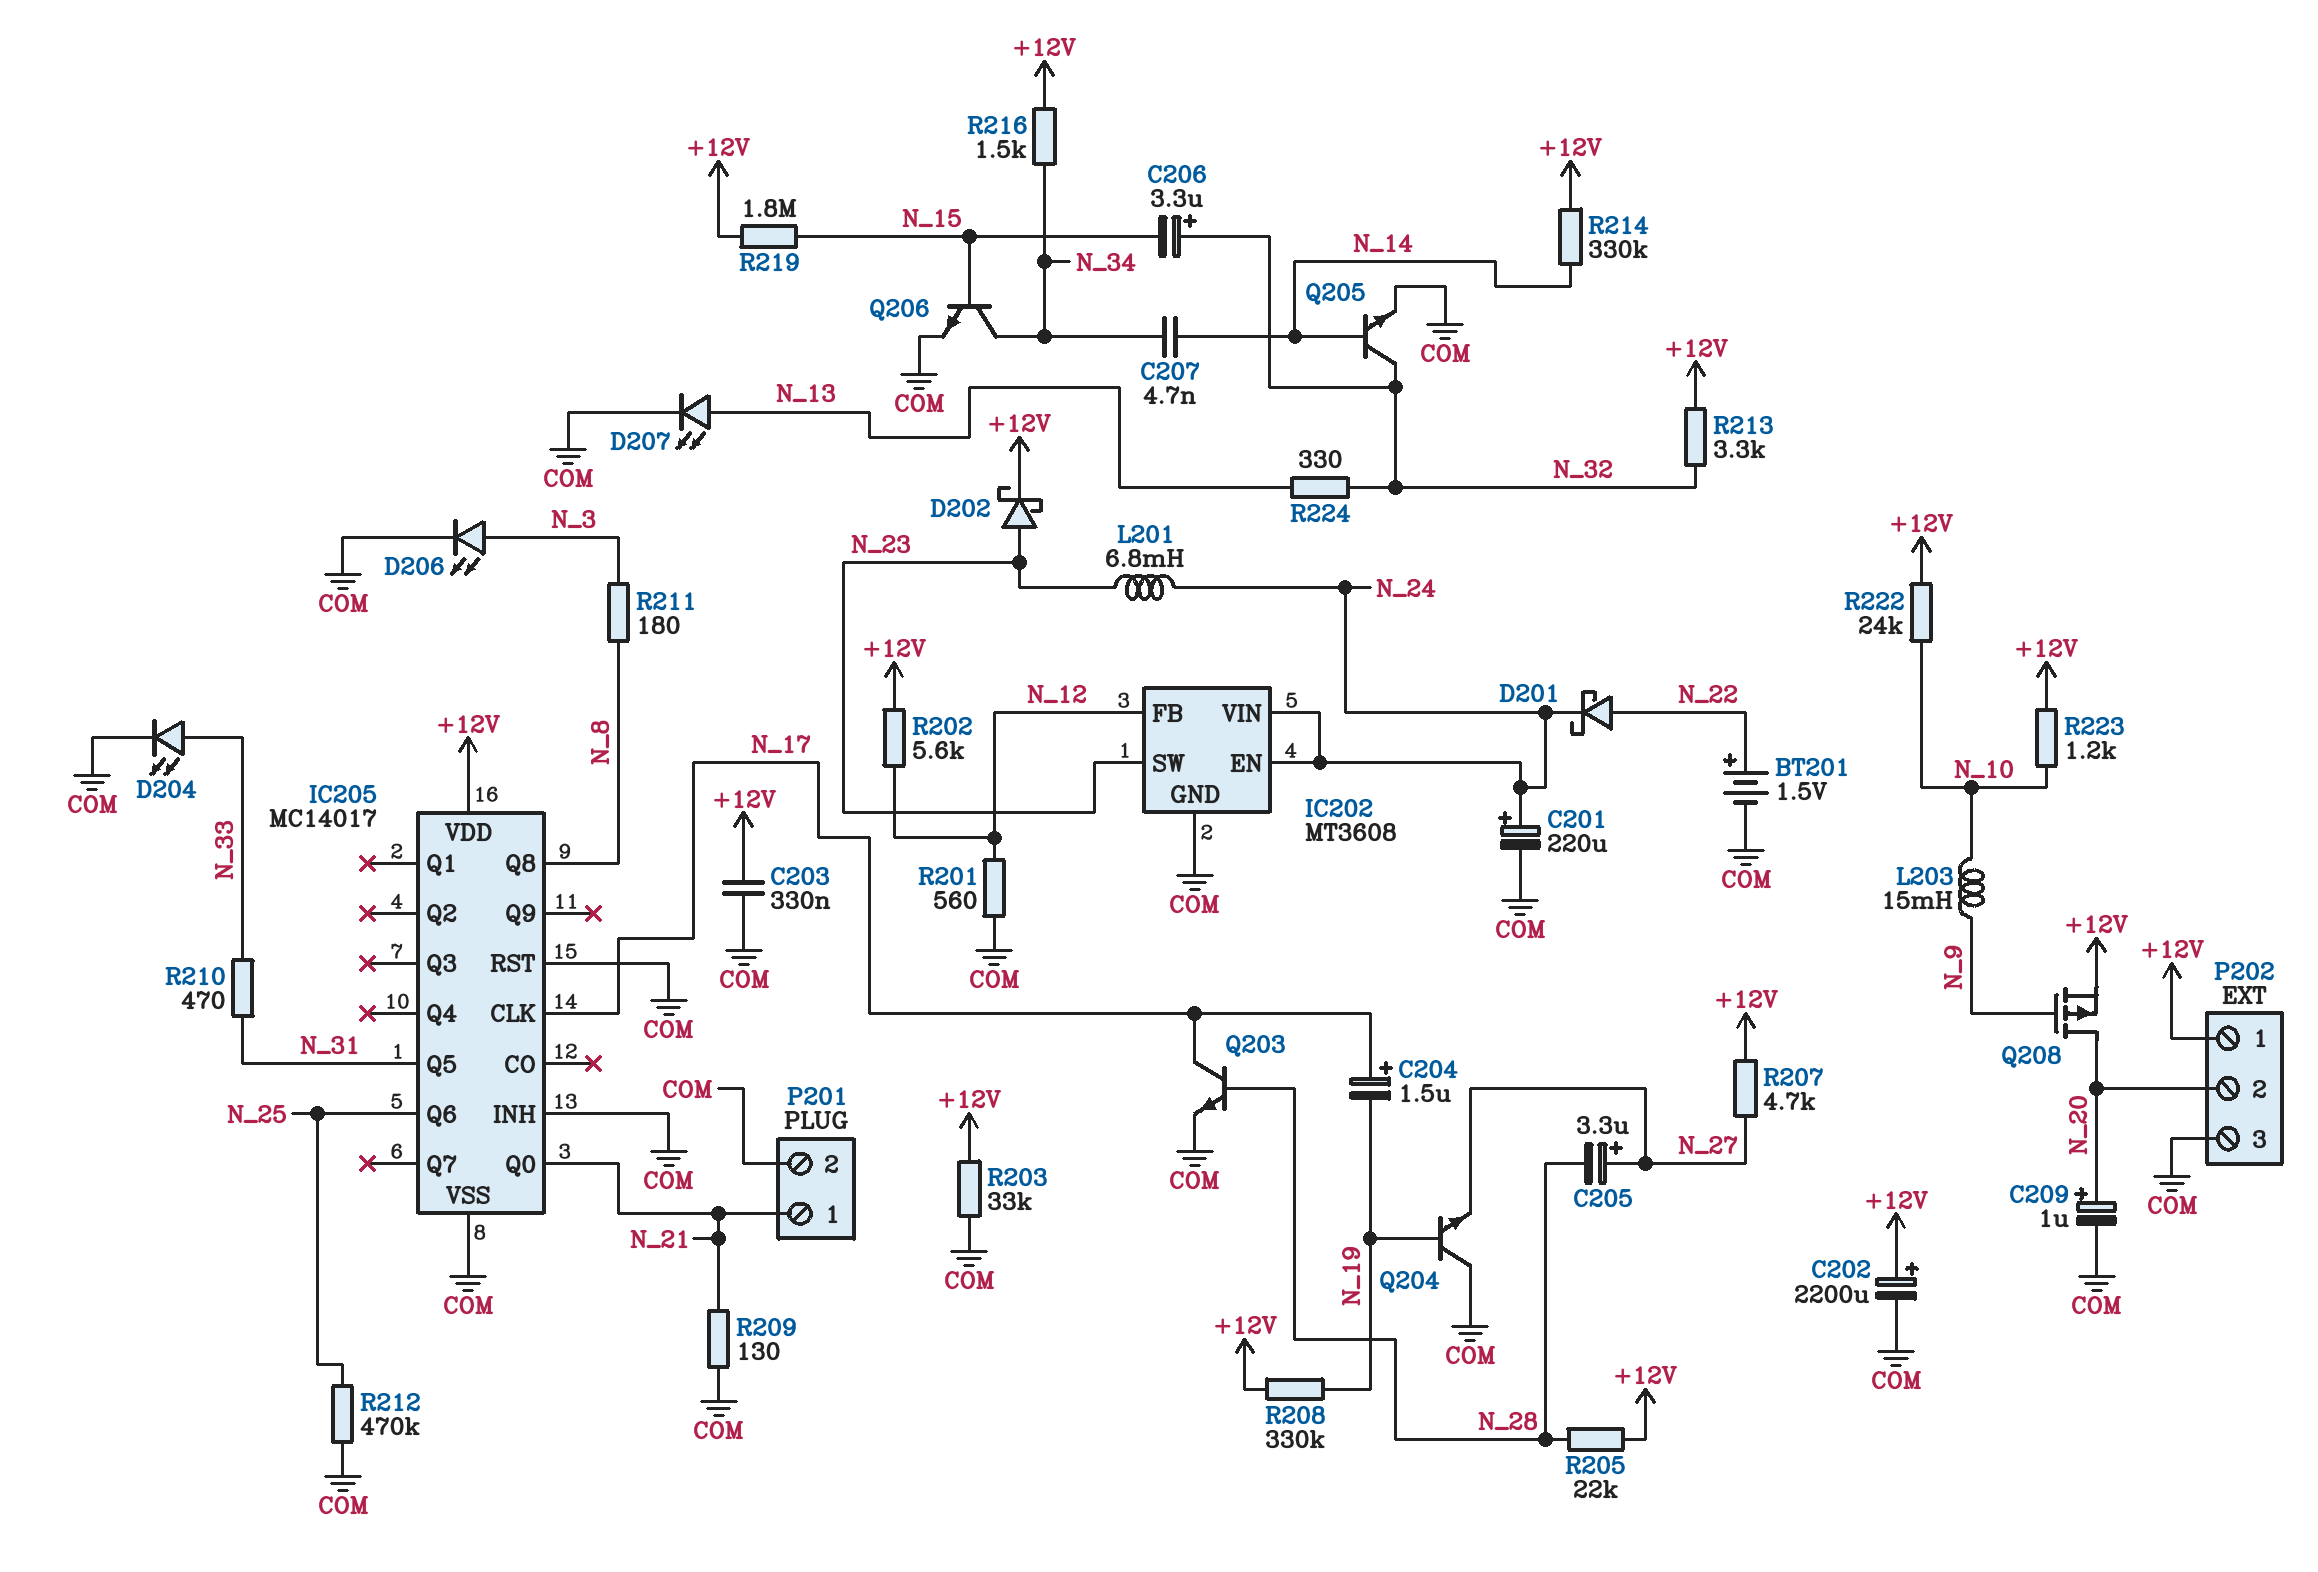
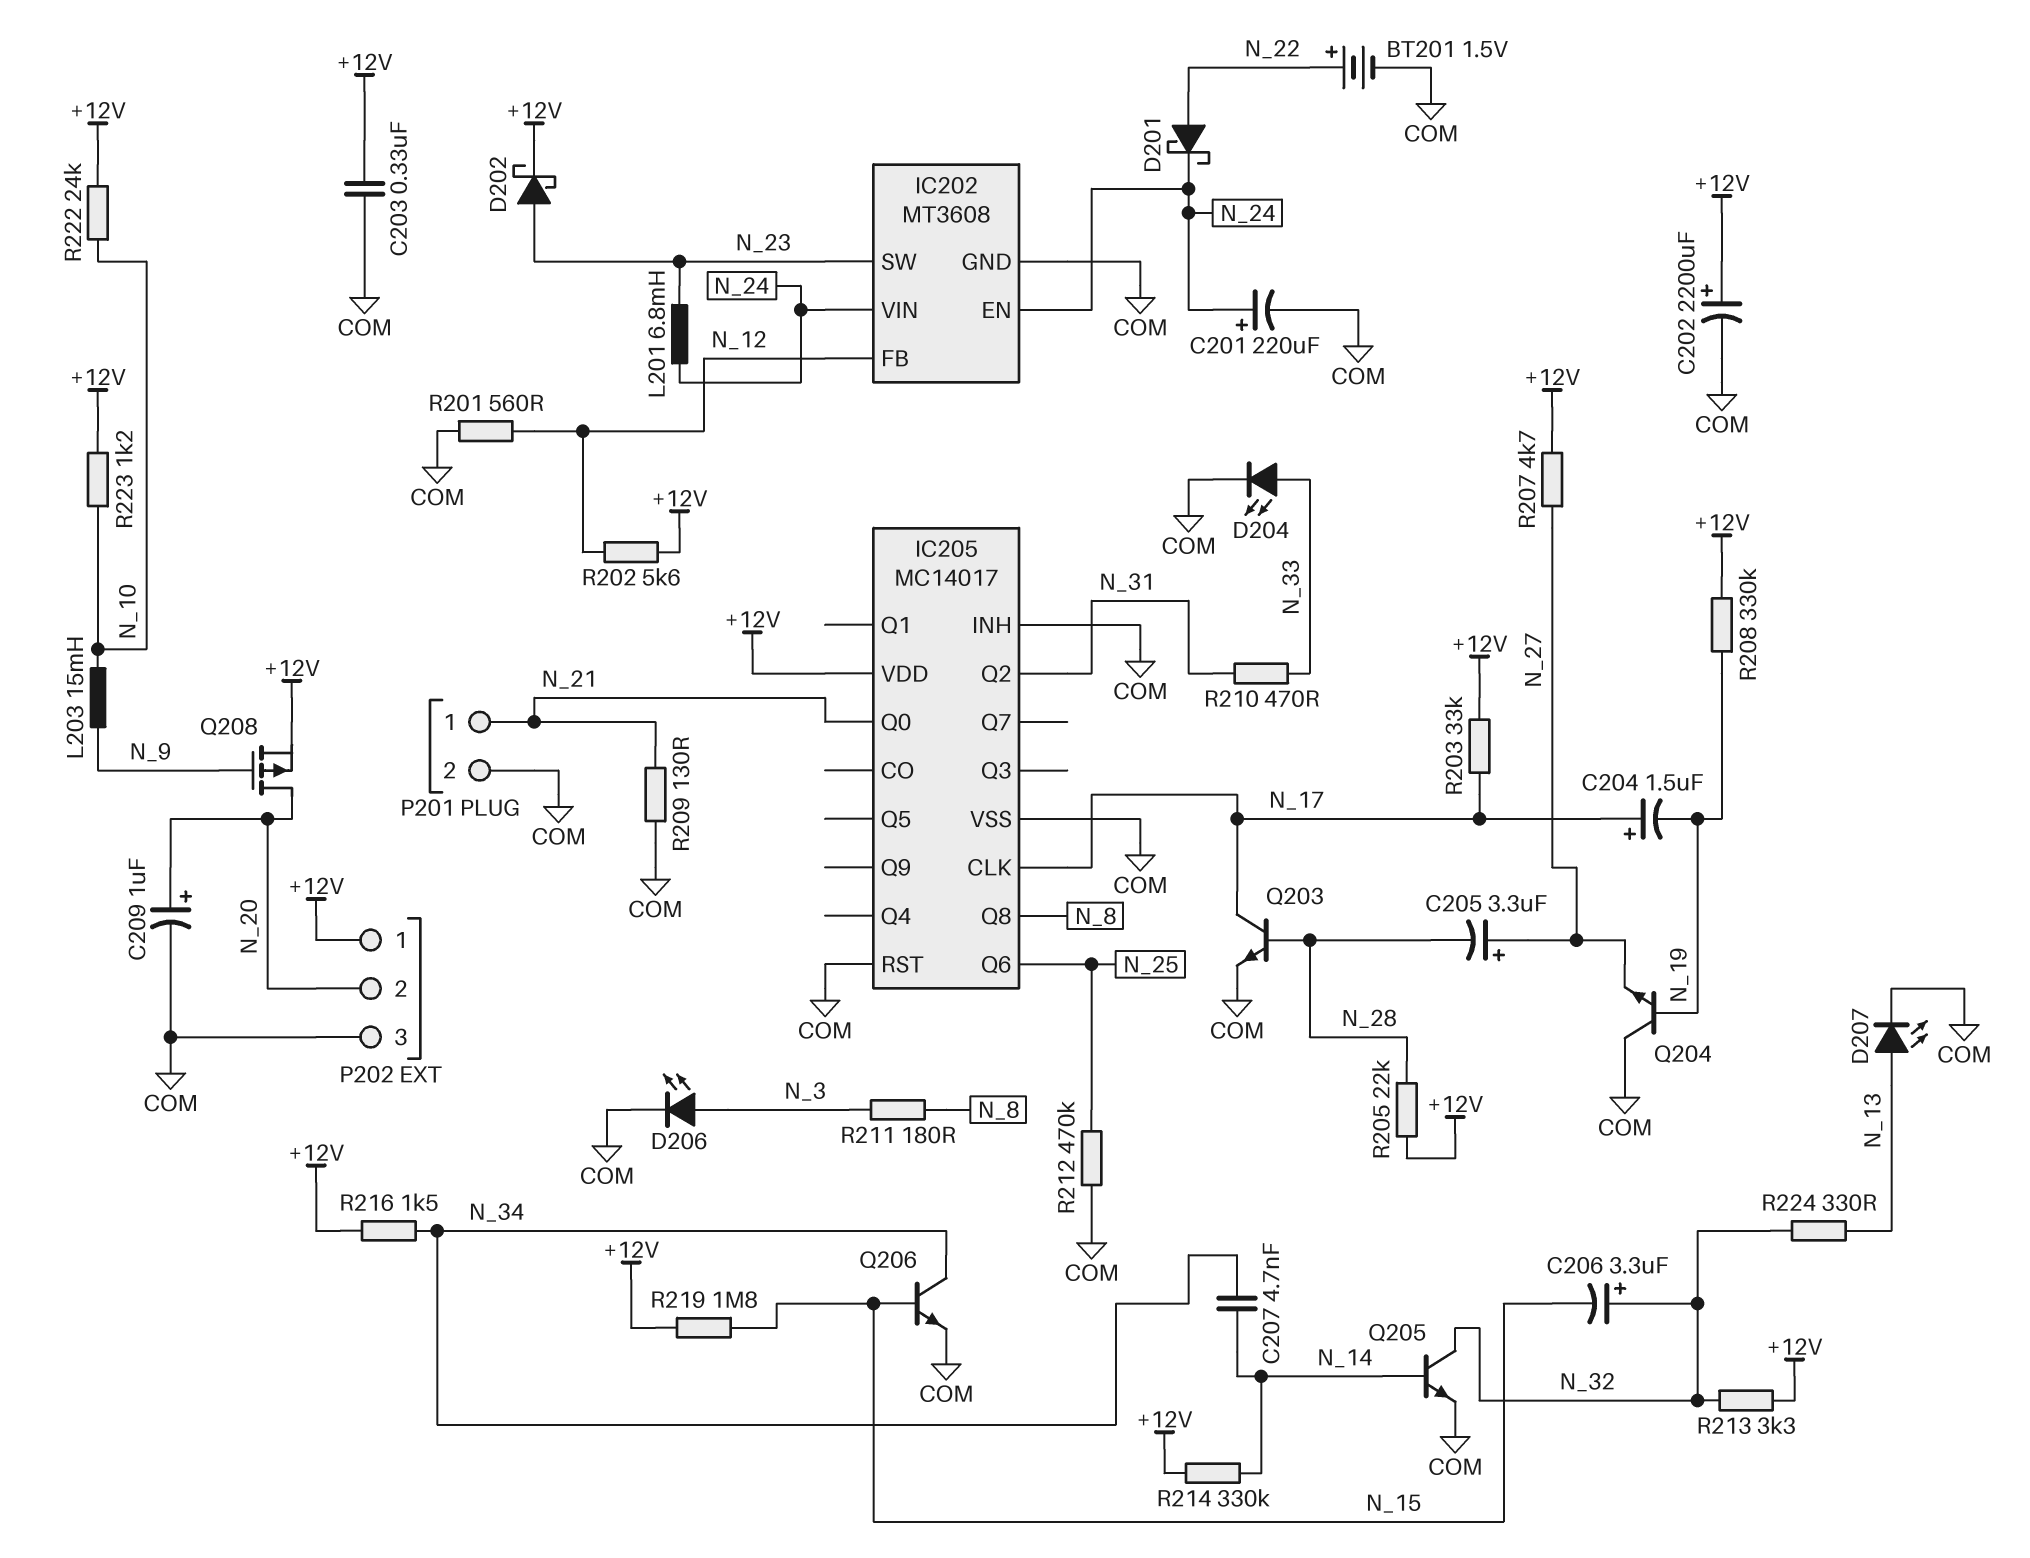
IC205 pin Q2: none -> N_31
IC205 pin Q5: N_31 -> none
R203: 33k (+12V, COM) -> 33k (+12V, N_17)

